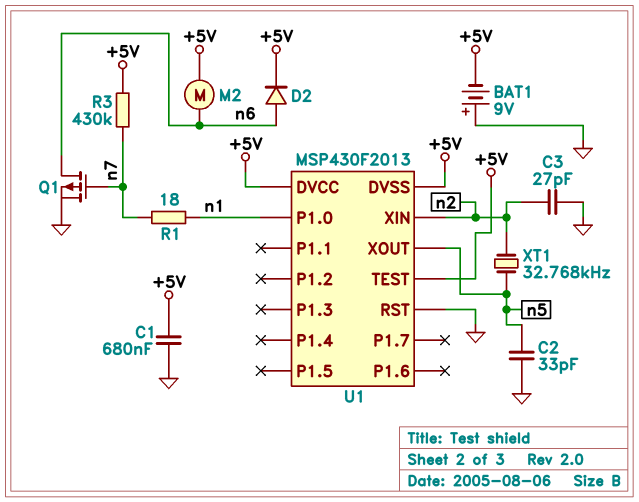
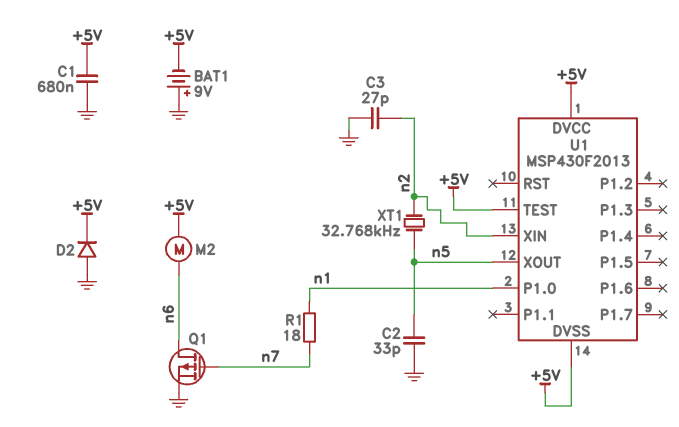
D2: diode (A n6, K +5V) -> diode (A GND, K +5V)
R3: 430k (+5V, n7) -> none
U1 pin RST: GND -> none

